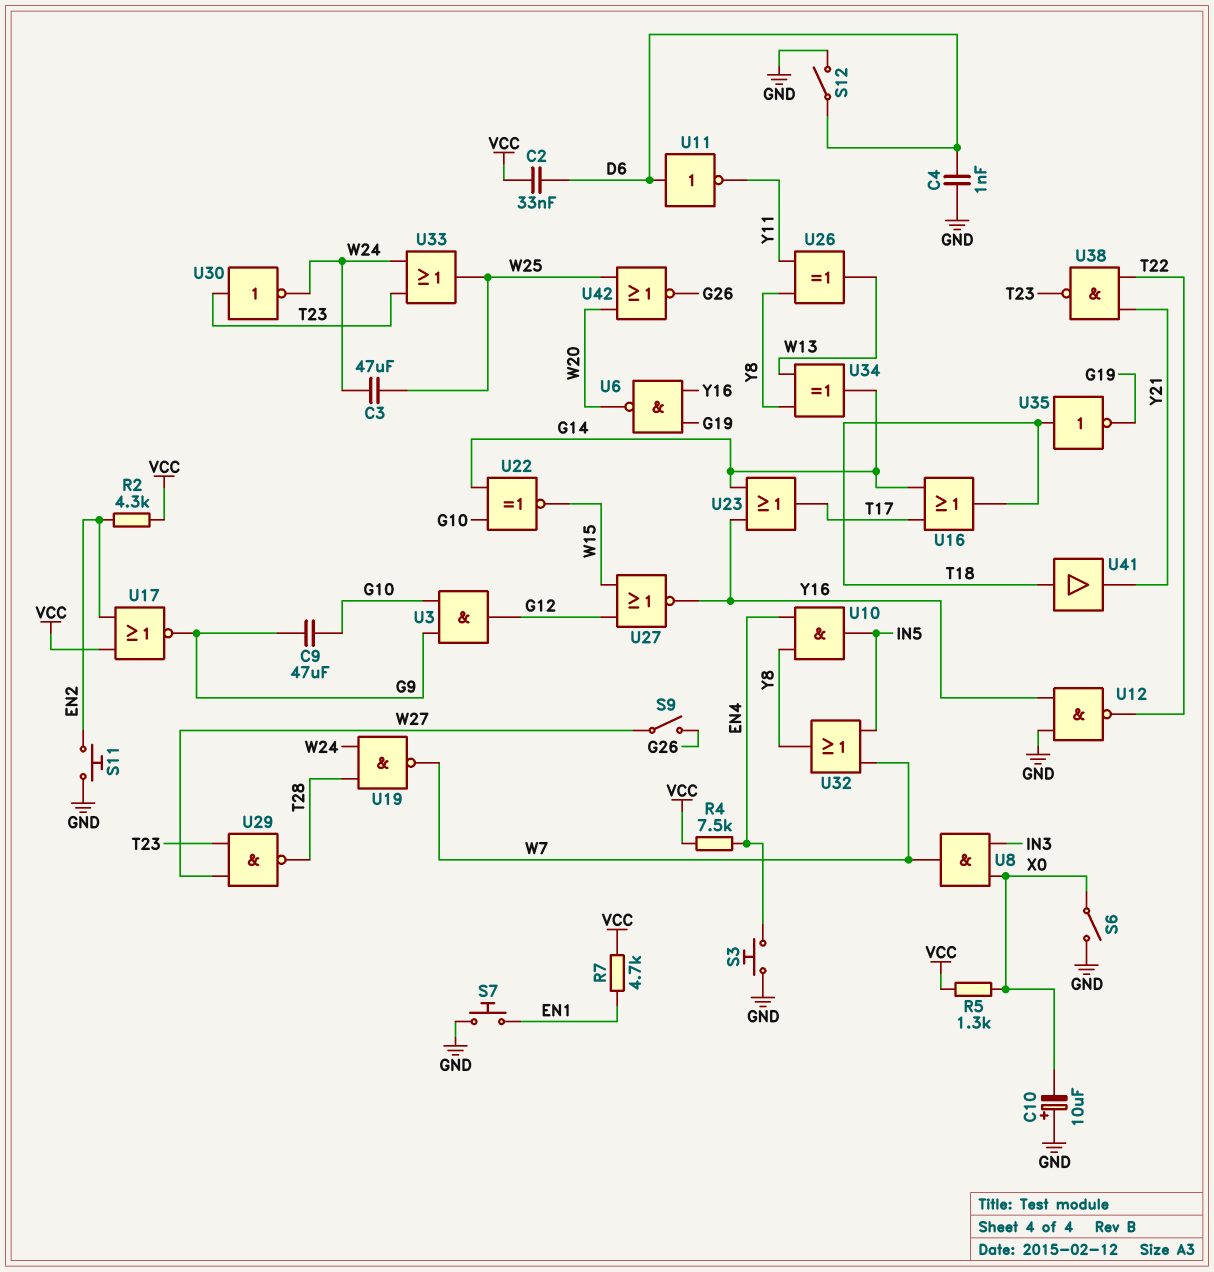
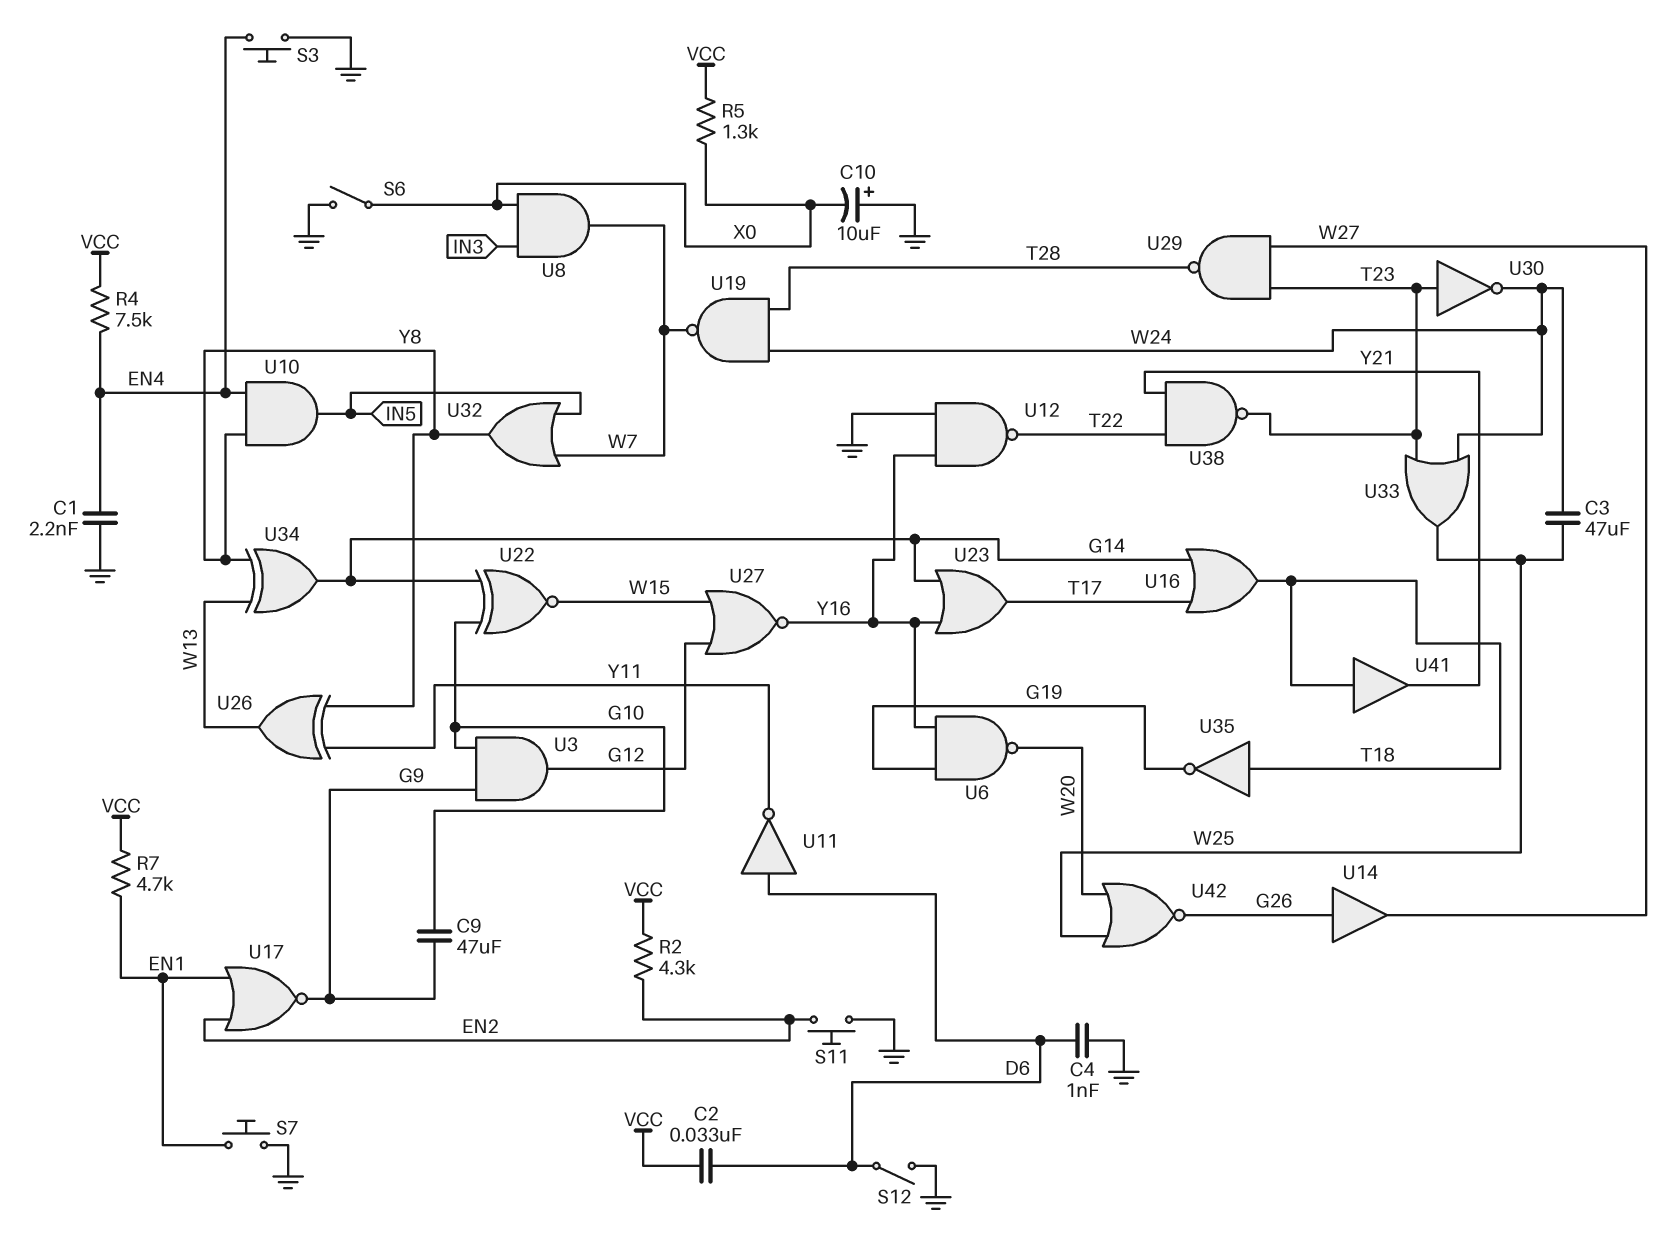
C1: none -> 2.2nF (EN4, GND)
S9: switch (G26, W27) -> none
U14: none -> buffer (in G26, out W27)
U17: NOR (in EN2, in VCC, out G9) -> NOR (in EN1, in EN2, out G9)

